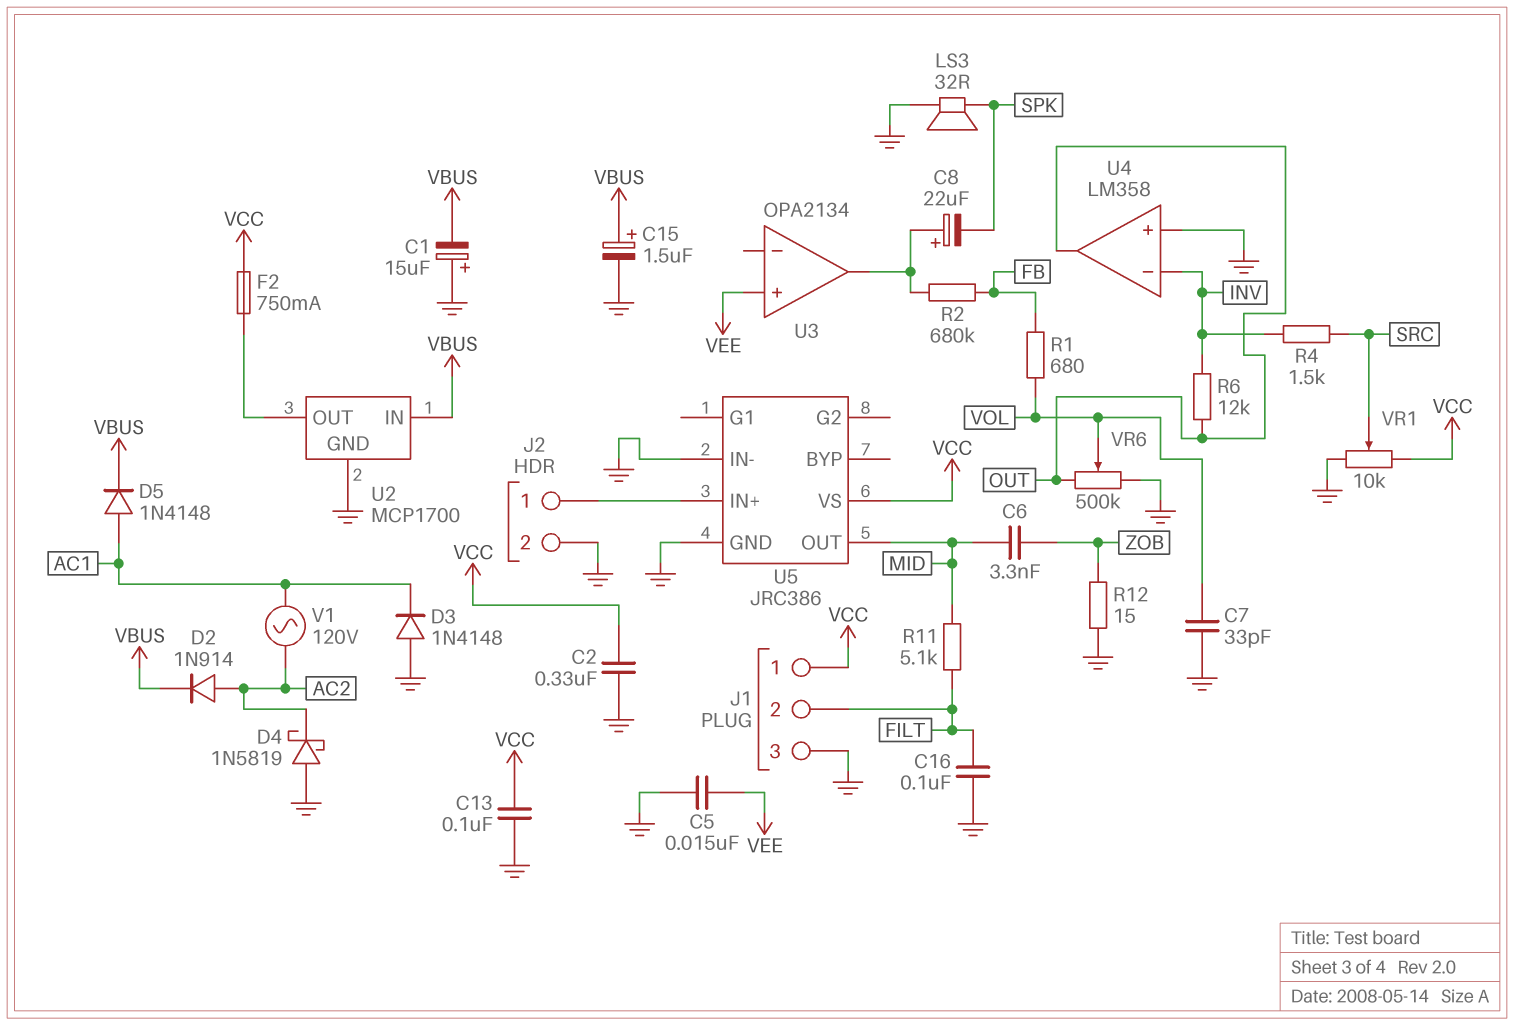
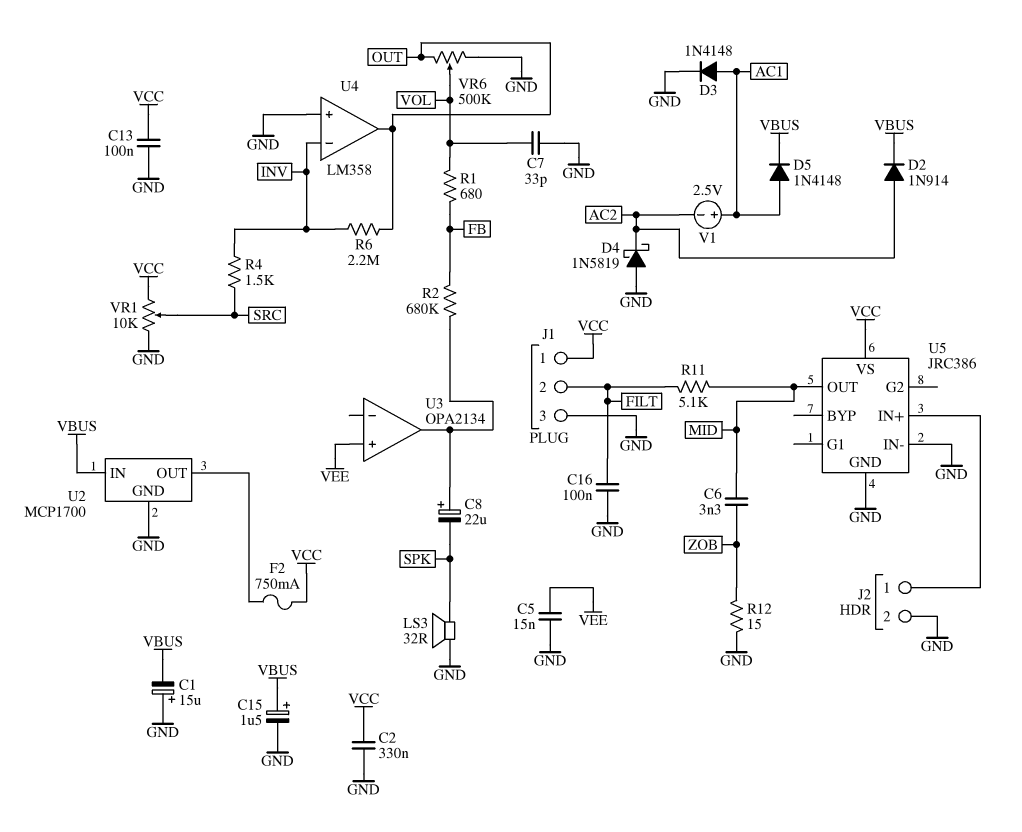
D3: diode 1N4148 (A GND, K AC1) -> diode 1N4148 (A AC1, K GND)
R6: 12k (INV, OUT) -> 2.2M (INV, OUT)
V1: AC 120V (AC1, AC2) -> 2.5V (plus AC1, minus AC2)

